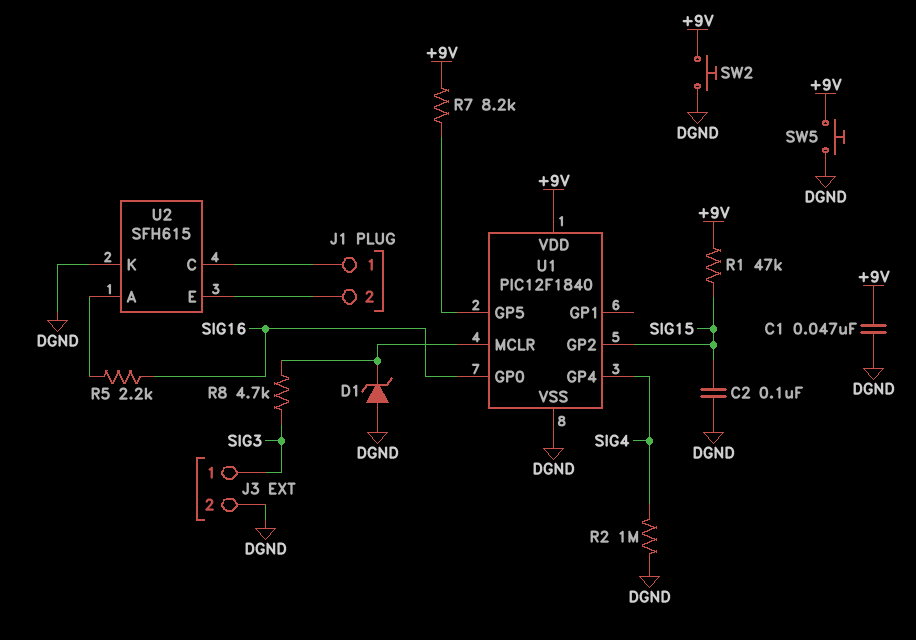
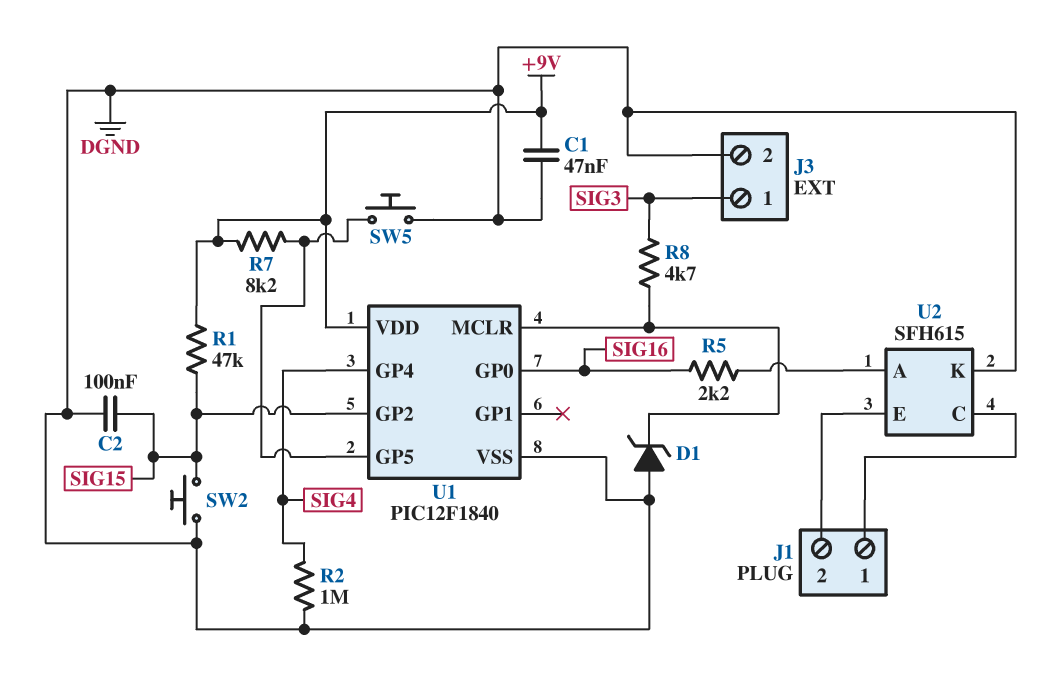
SW2: button (+9V, DGND) -> button (DGND, SIG15)
SW5: button (+9V, DGND) -> button (DGND, U1/GP5)

